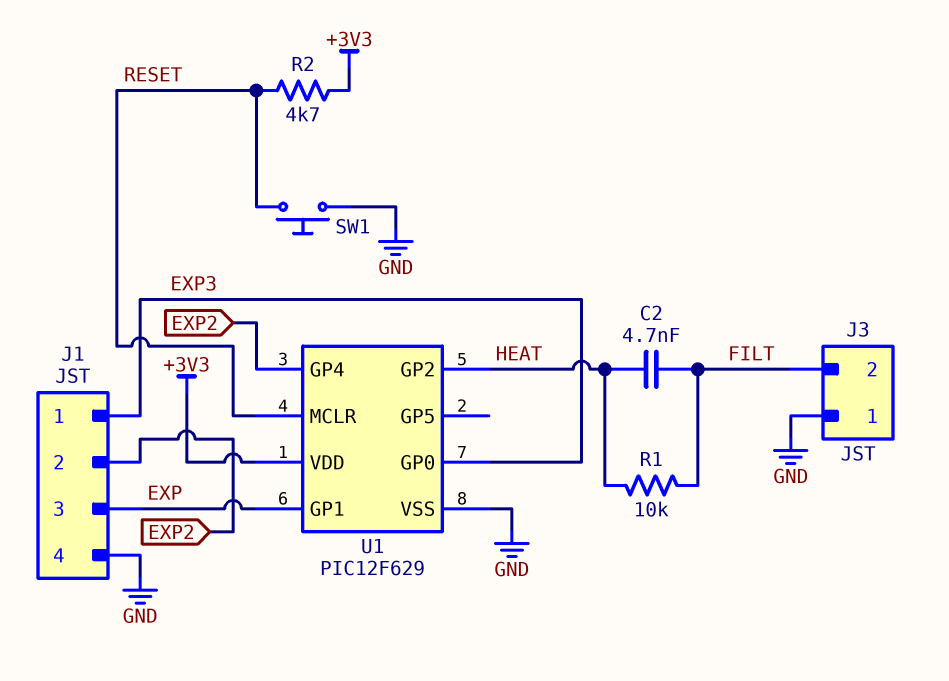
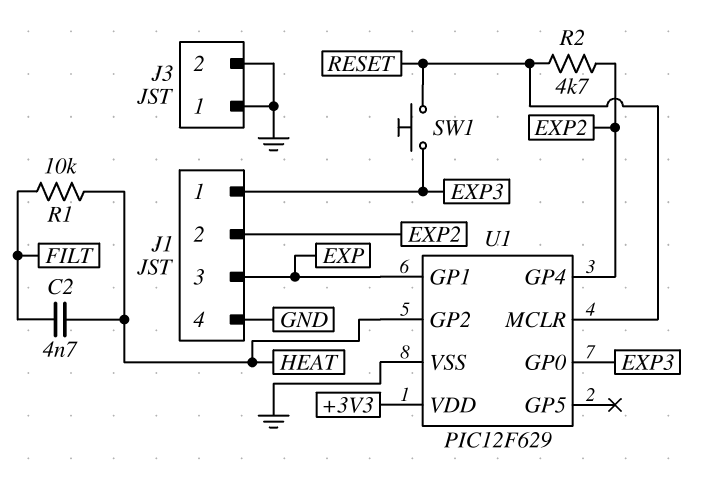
J3 pin 2: FILT -> GND
R2: 4.7k (+3V3, RESET) -> 4.7k (EXP2, RESET)
SW1: button (GND, RESET) -> button (EXP3, RESET)

